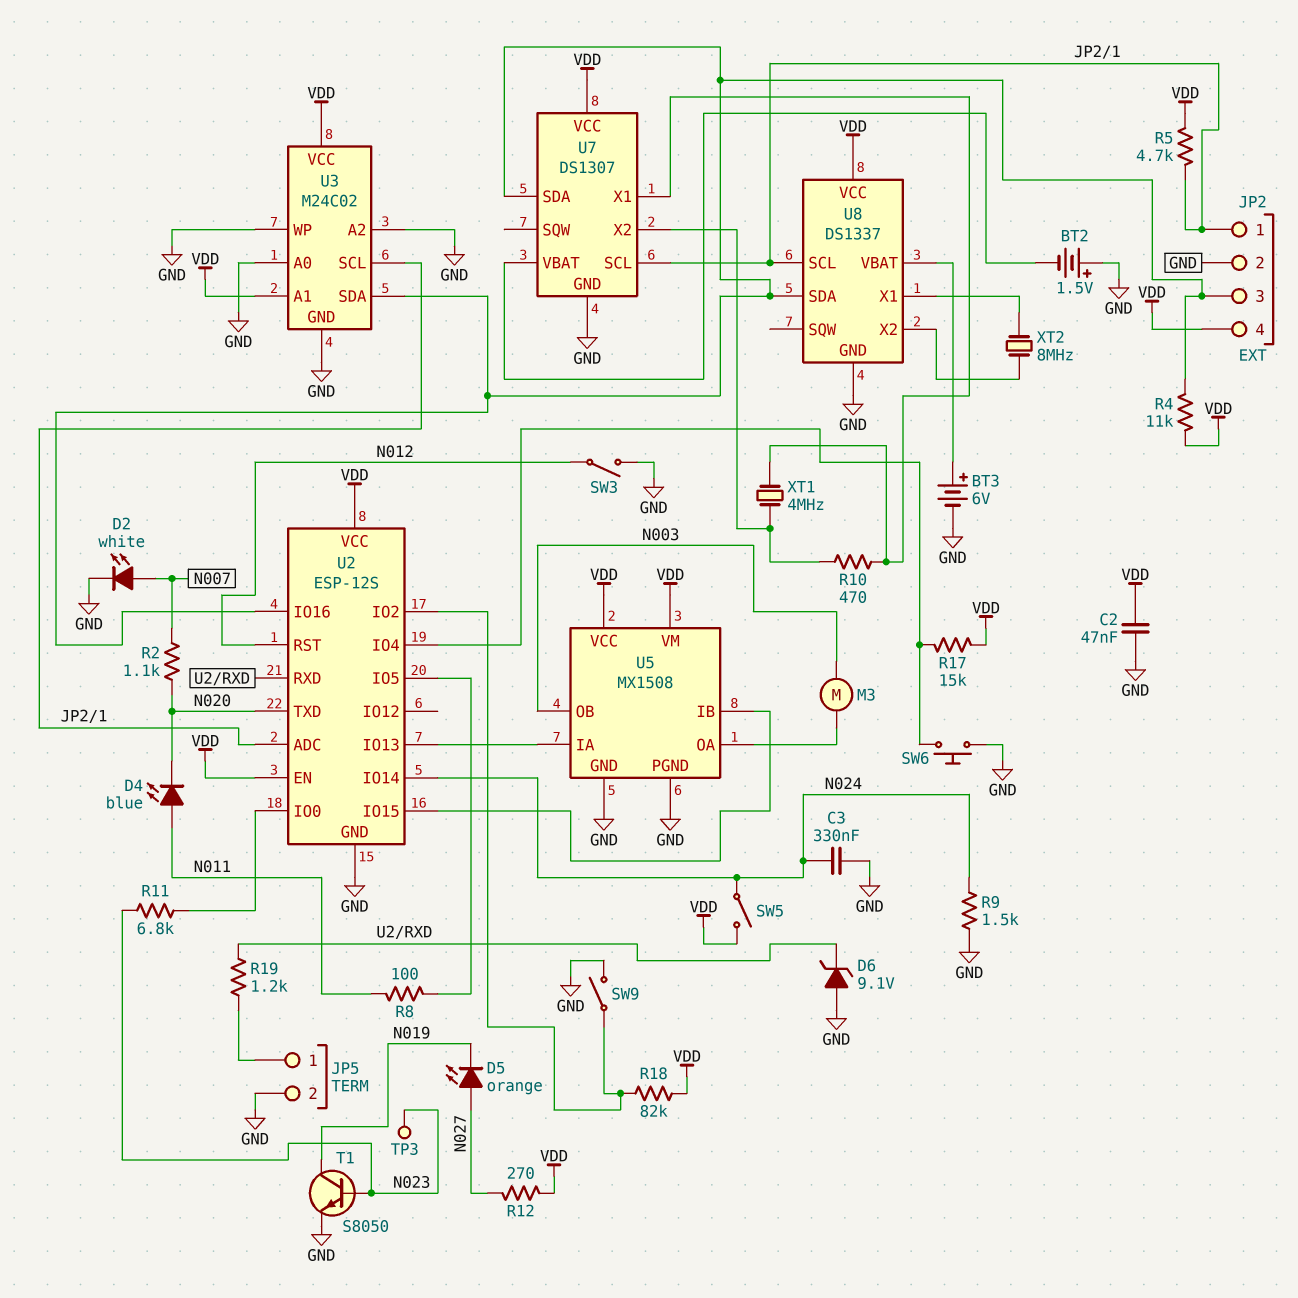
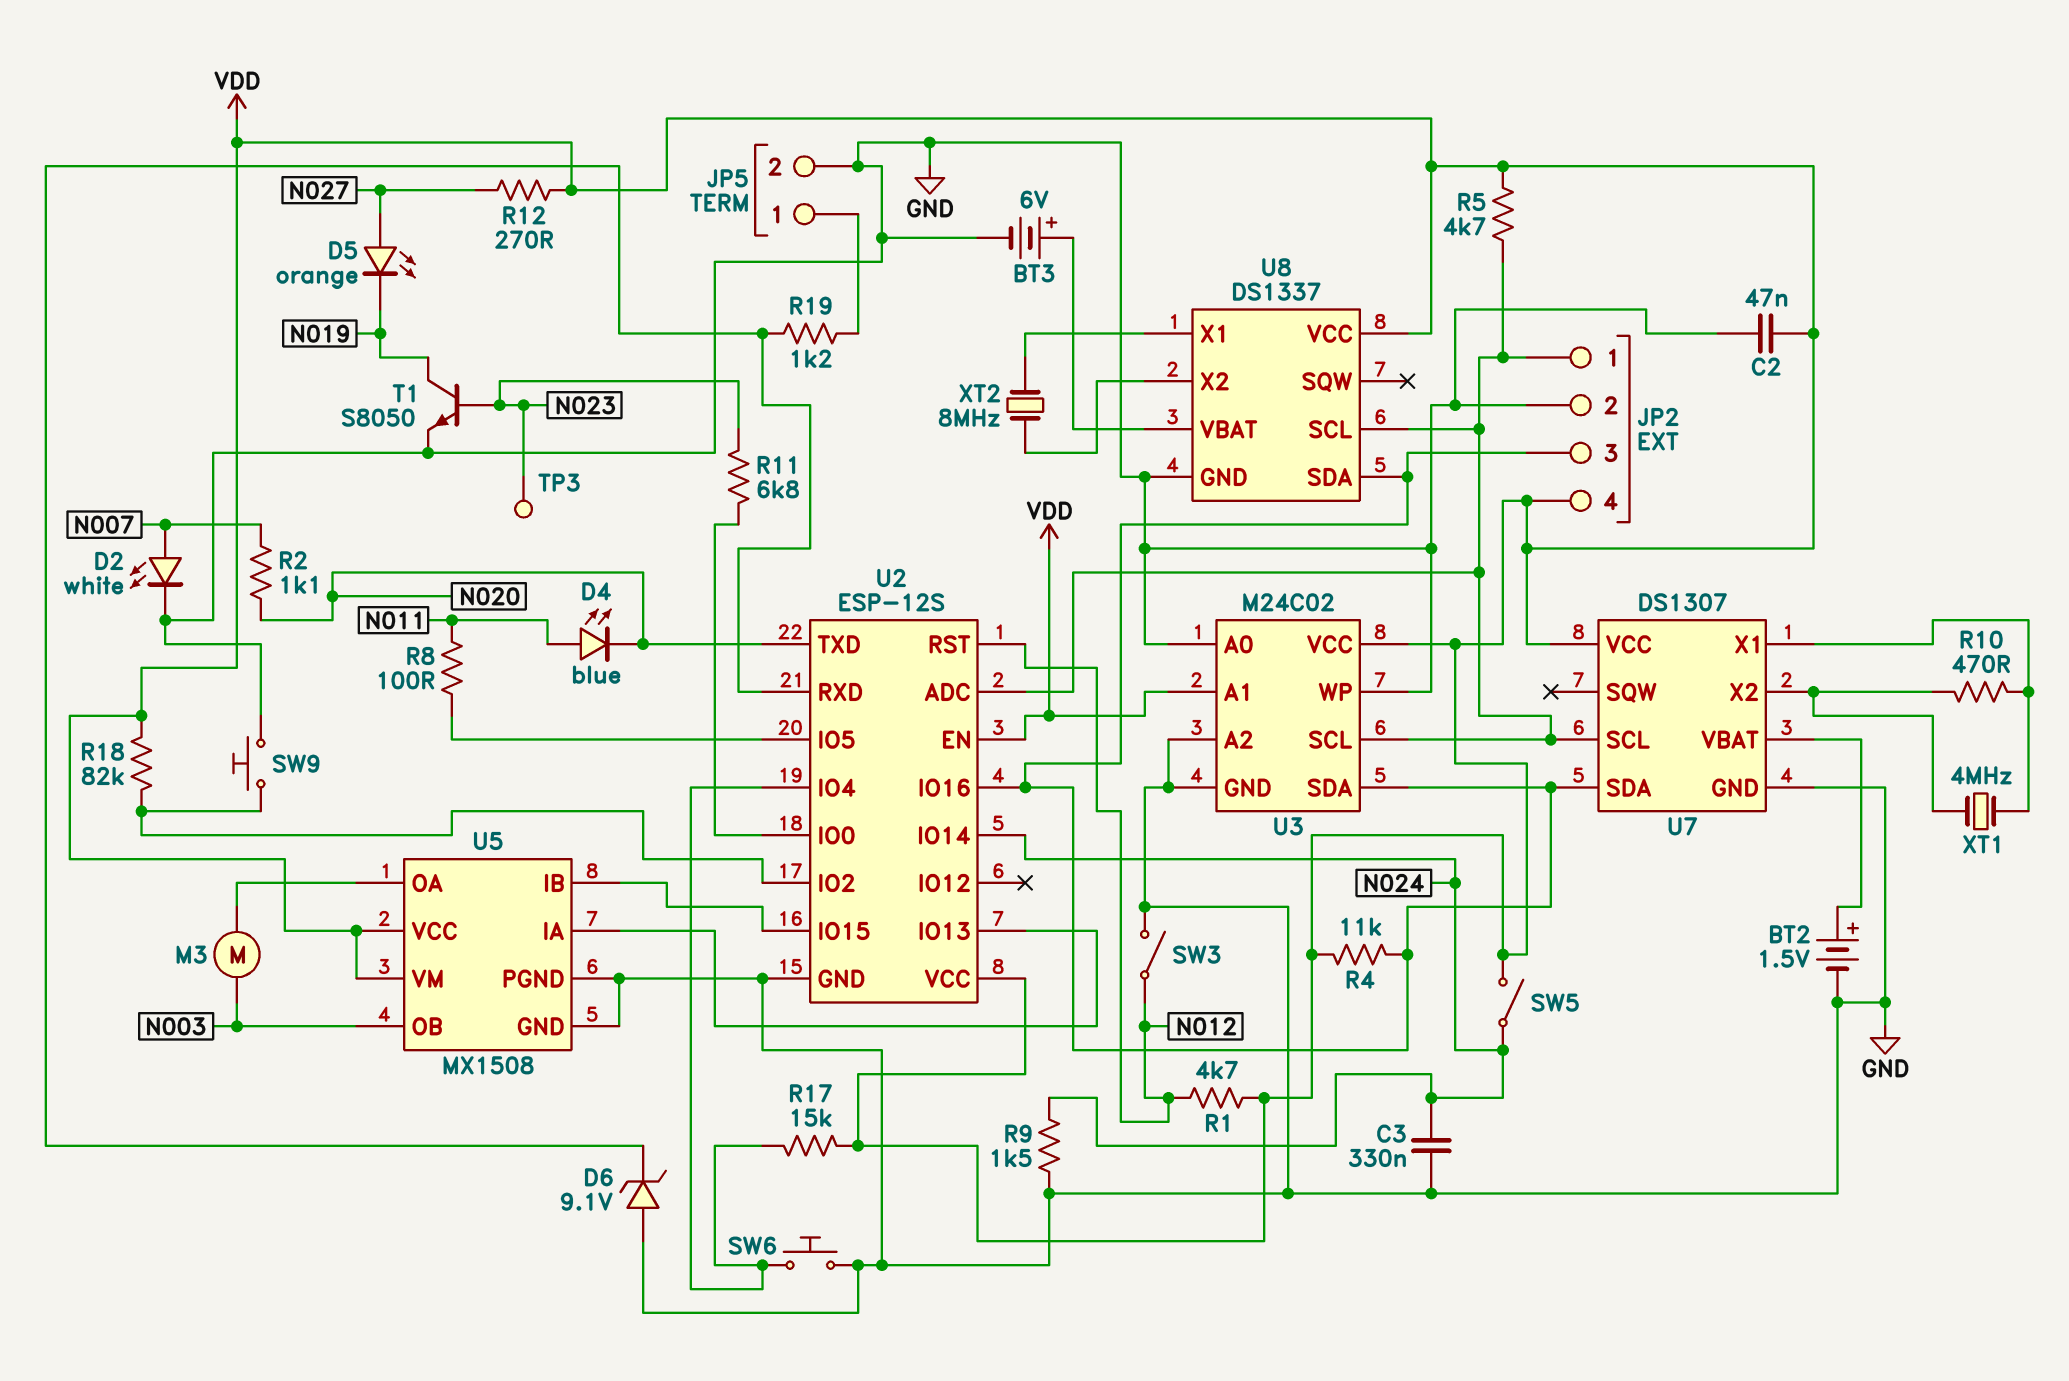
BT2: 1.5V (plus GND, minus U7/VBAT) -> 1.5V (plus U7/VBAT, minus GND)
R1: none -> 4.7k (N012, VDD)
SW9: switch (GND, U2/IO2) -> button (GND, U2/IO2)

